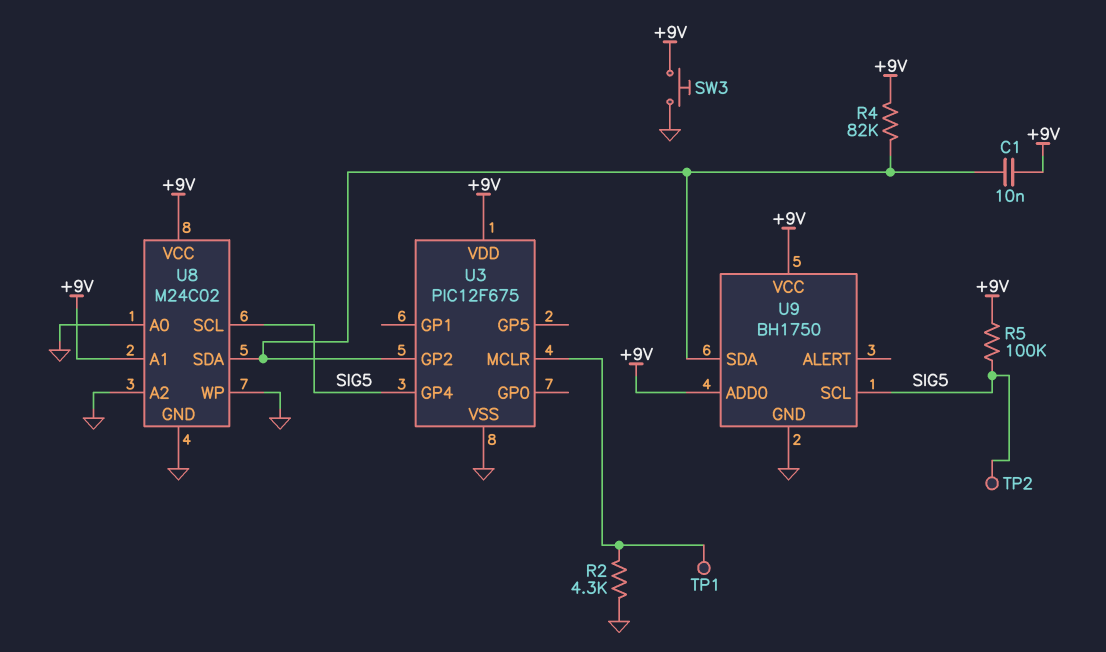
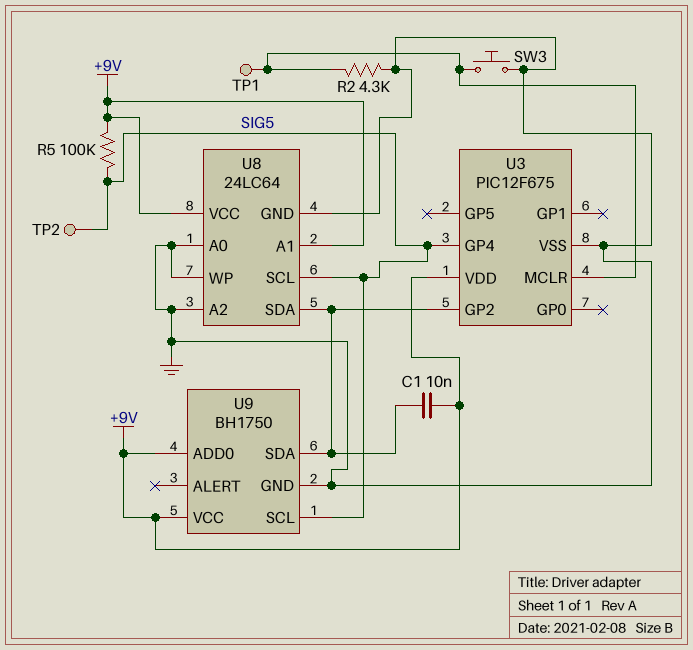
R4: 82k (+9V, U3/GP2) -> none
SW3: button (+9V, GND) -> button (GND, U3/MCLR)
U8: M24C02 -> 24LC64

